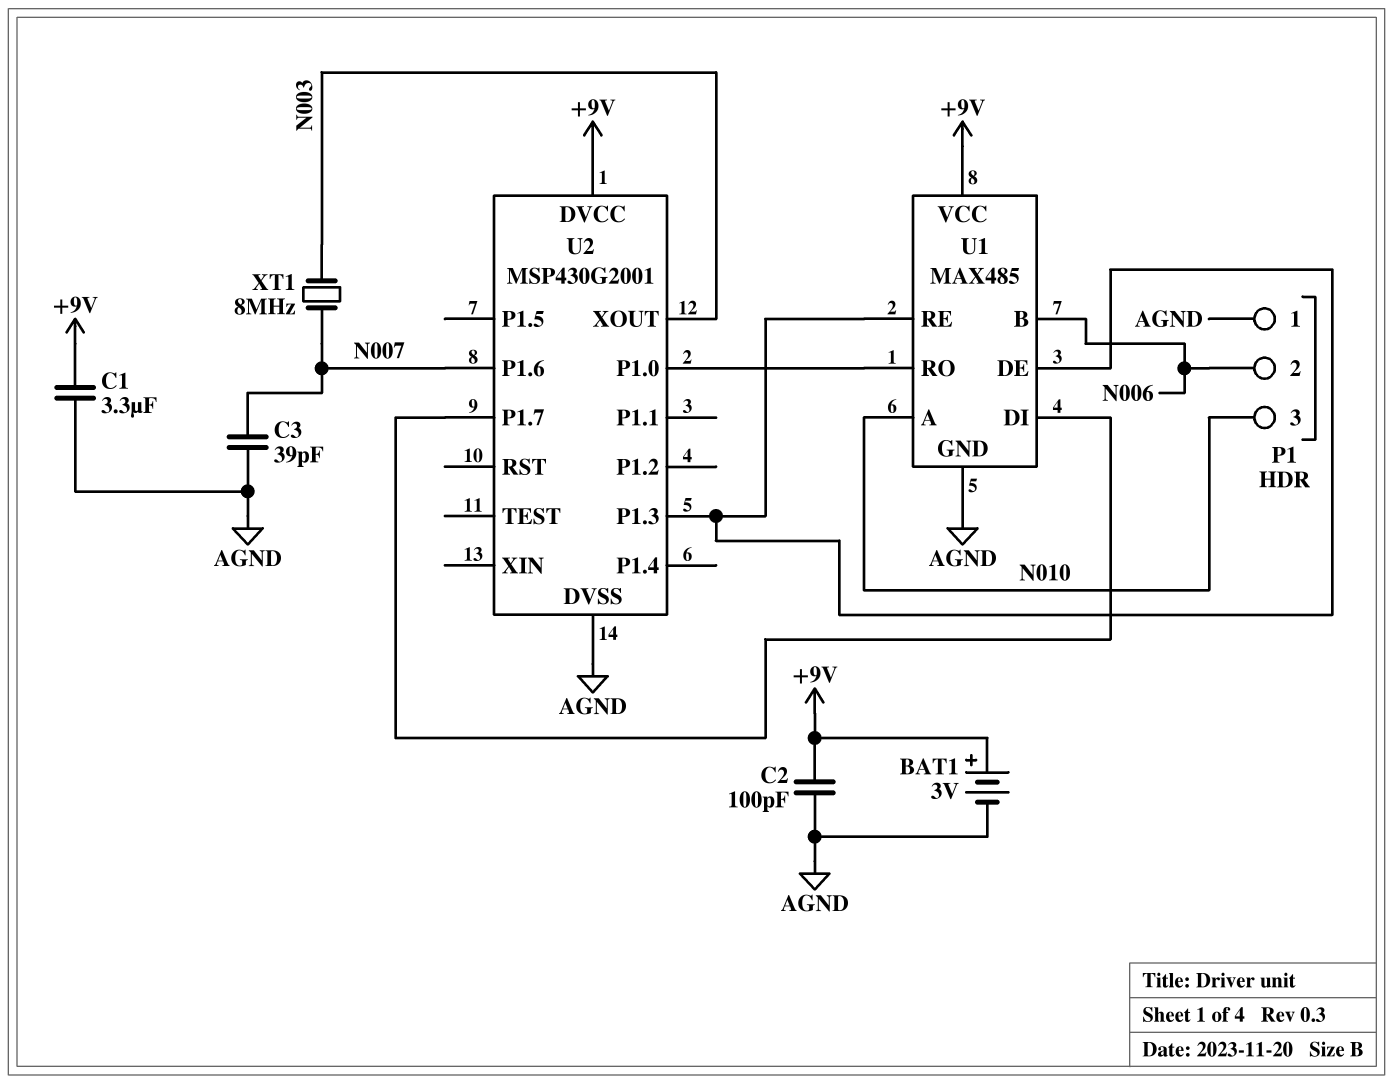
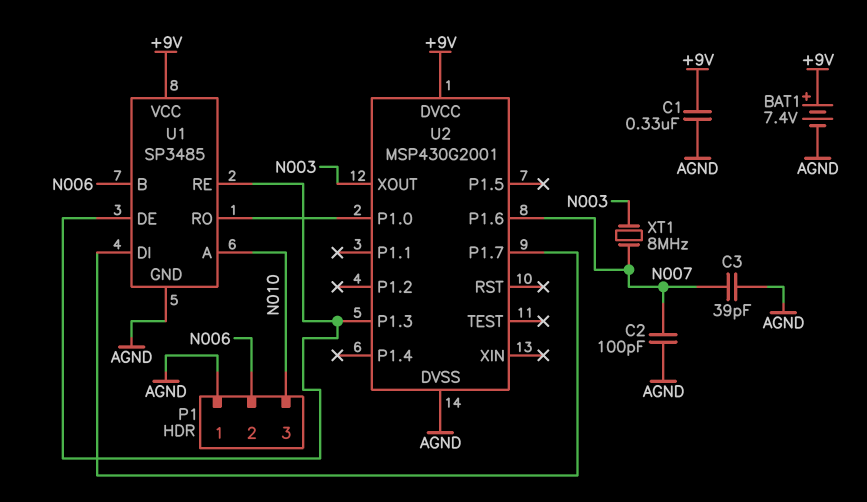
BAT1: 3V (plus +9V, minus AGND) -> 7.4V (plus +9V, minus AGND)
C1: 3.3uF (+9V, AGND) -> 330nF (+9V, AGND)
C2: 100pF (+9V, AGND) -> 100pF (AGND, N007)
U1: MAX485 -> SP3485

